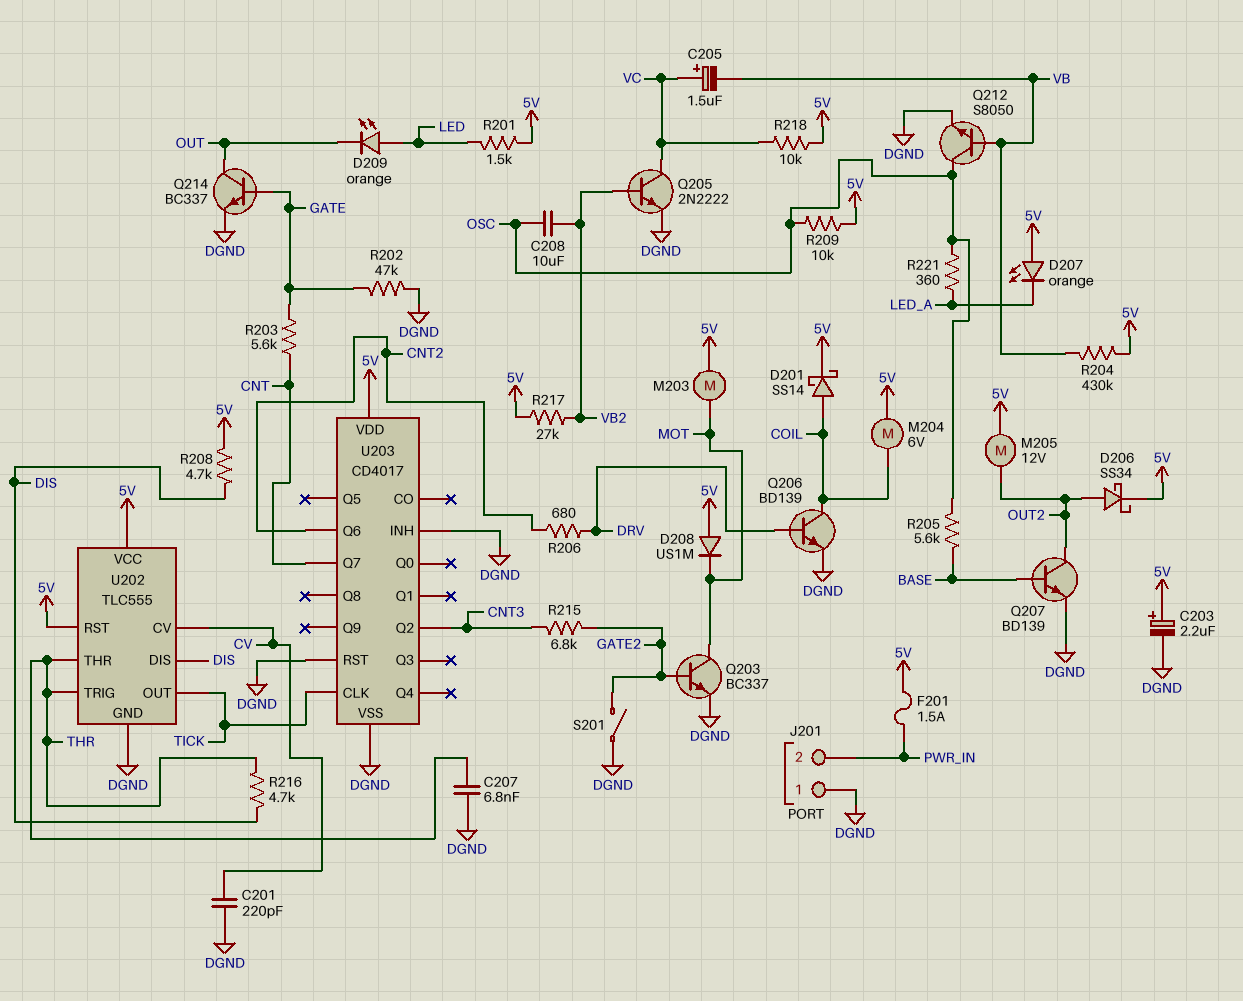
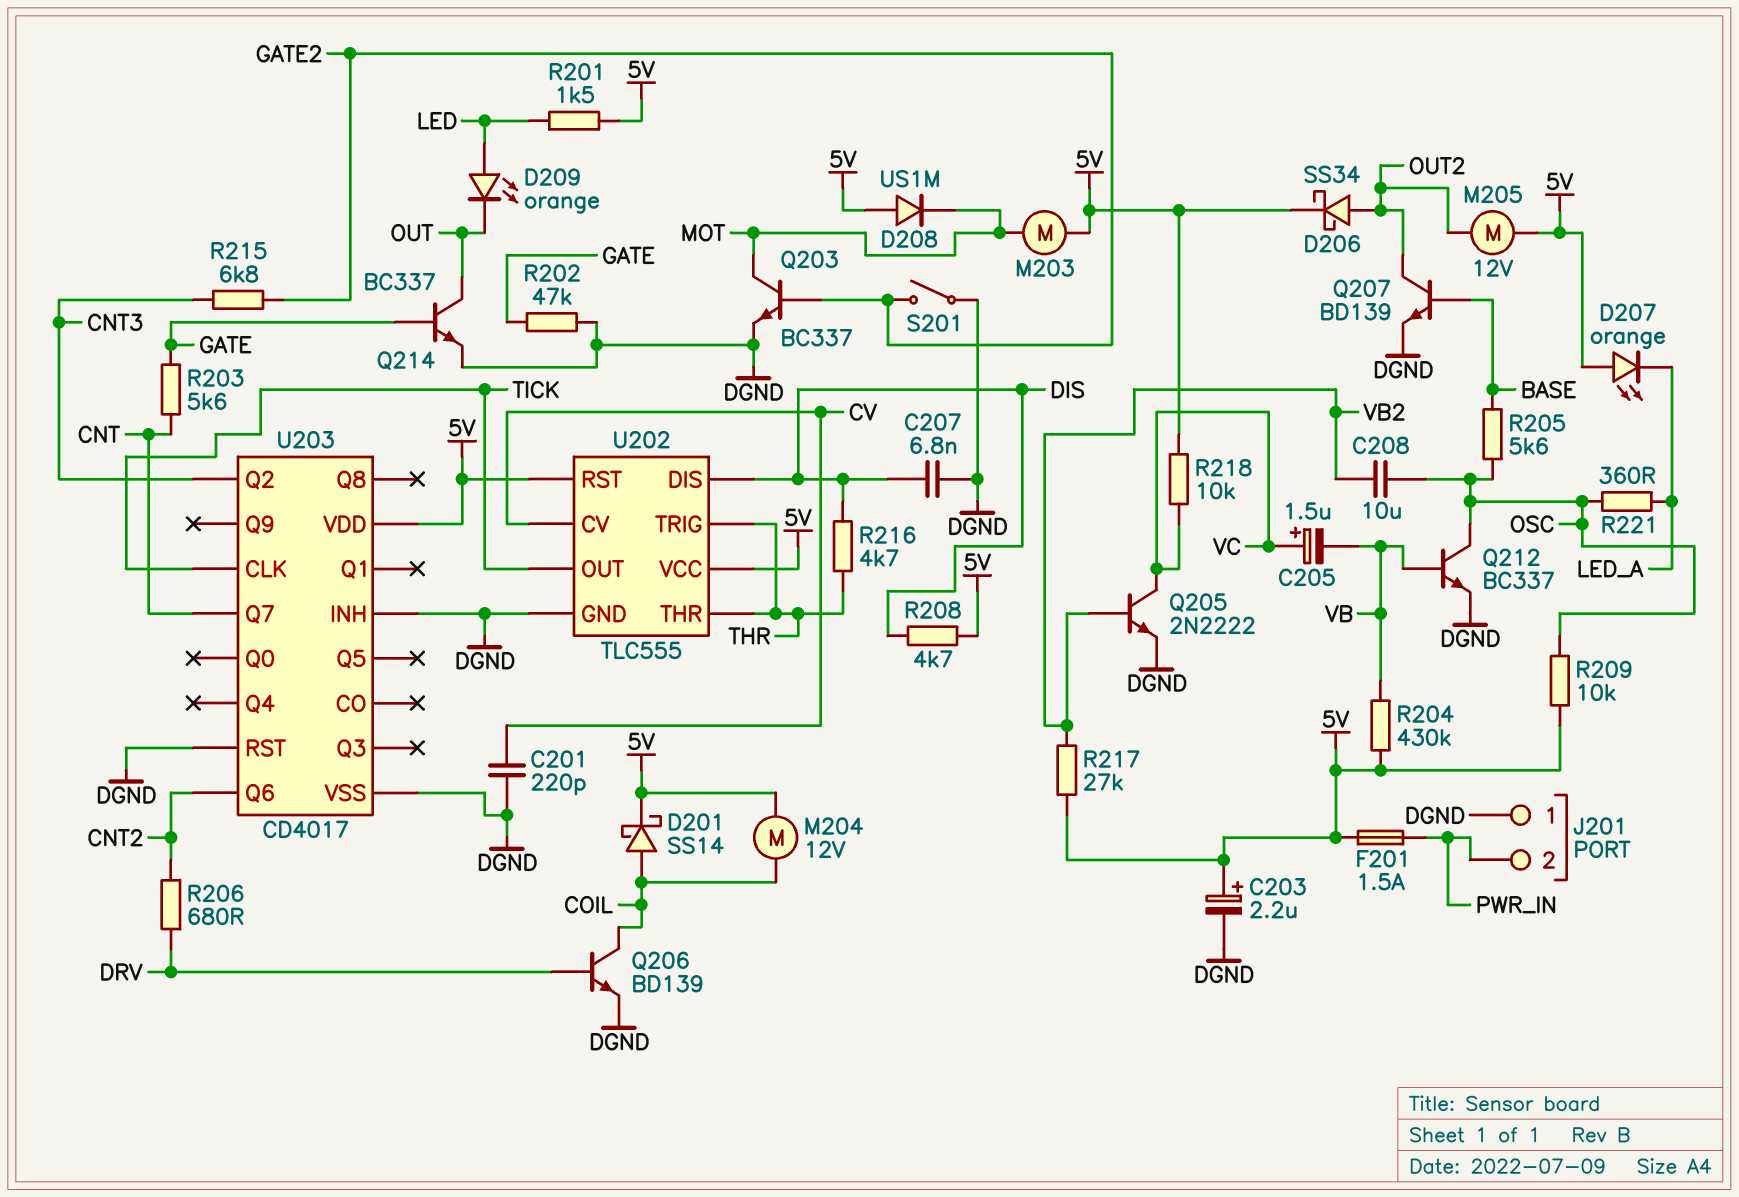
C207: 6.8nF (DGND, THR) -> 6.8nF (DGND, DIS)
M204: motor 6V (5V, COIL) -> motor 12V (5V, COIL)
Q212: NPN S8050 (B VB, C OSC, E DGND) -> NPN BC337 (B VB, C OSC, E DGND)

